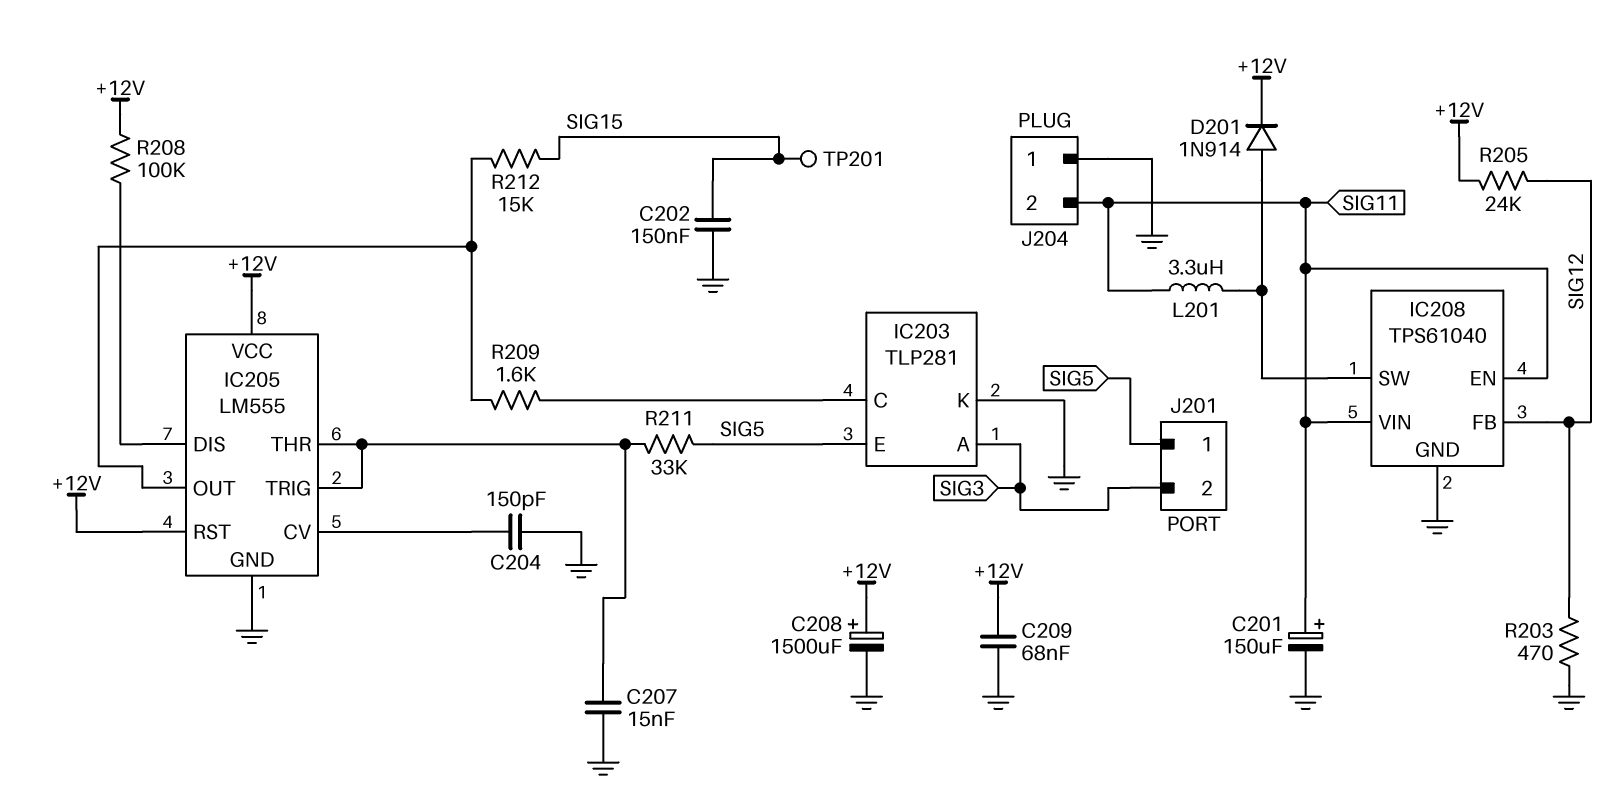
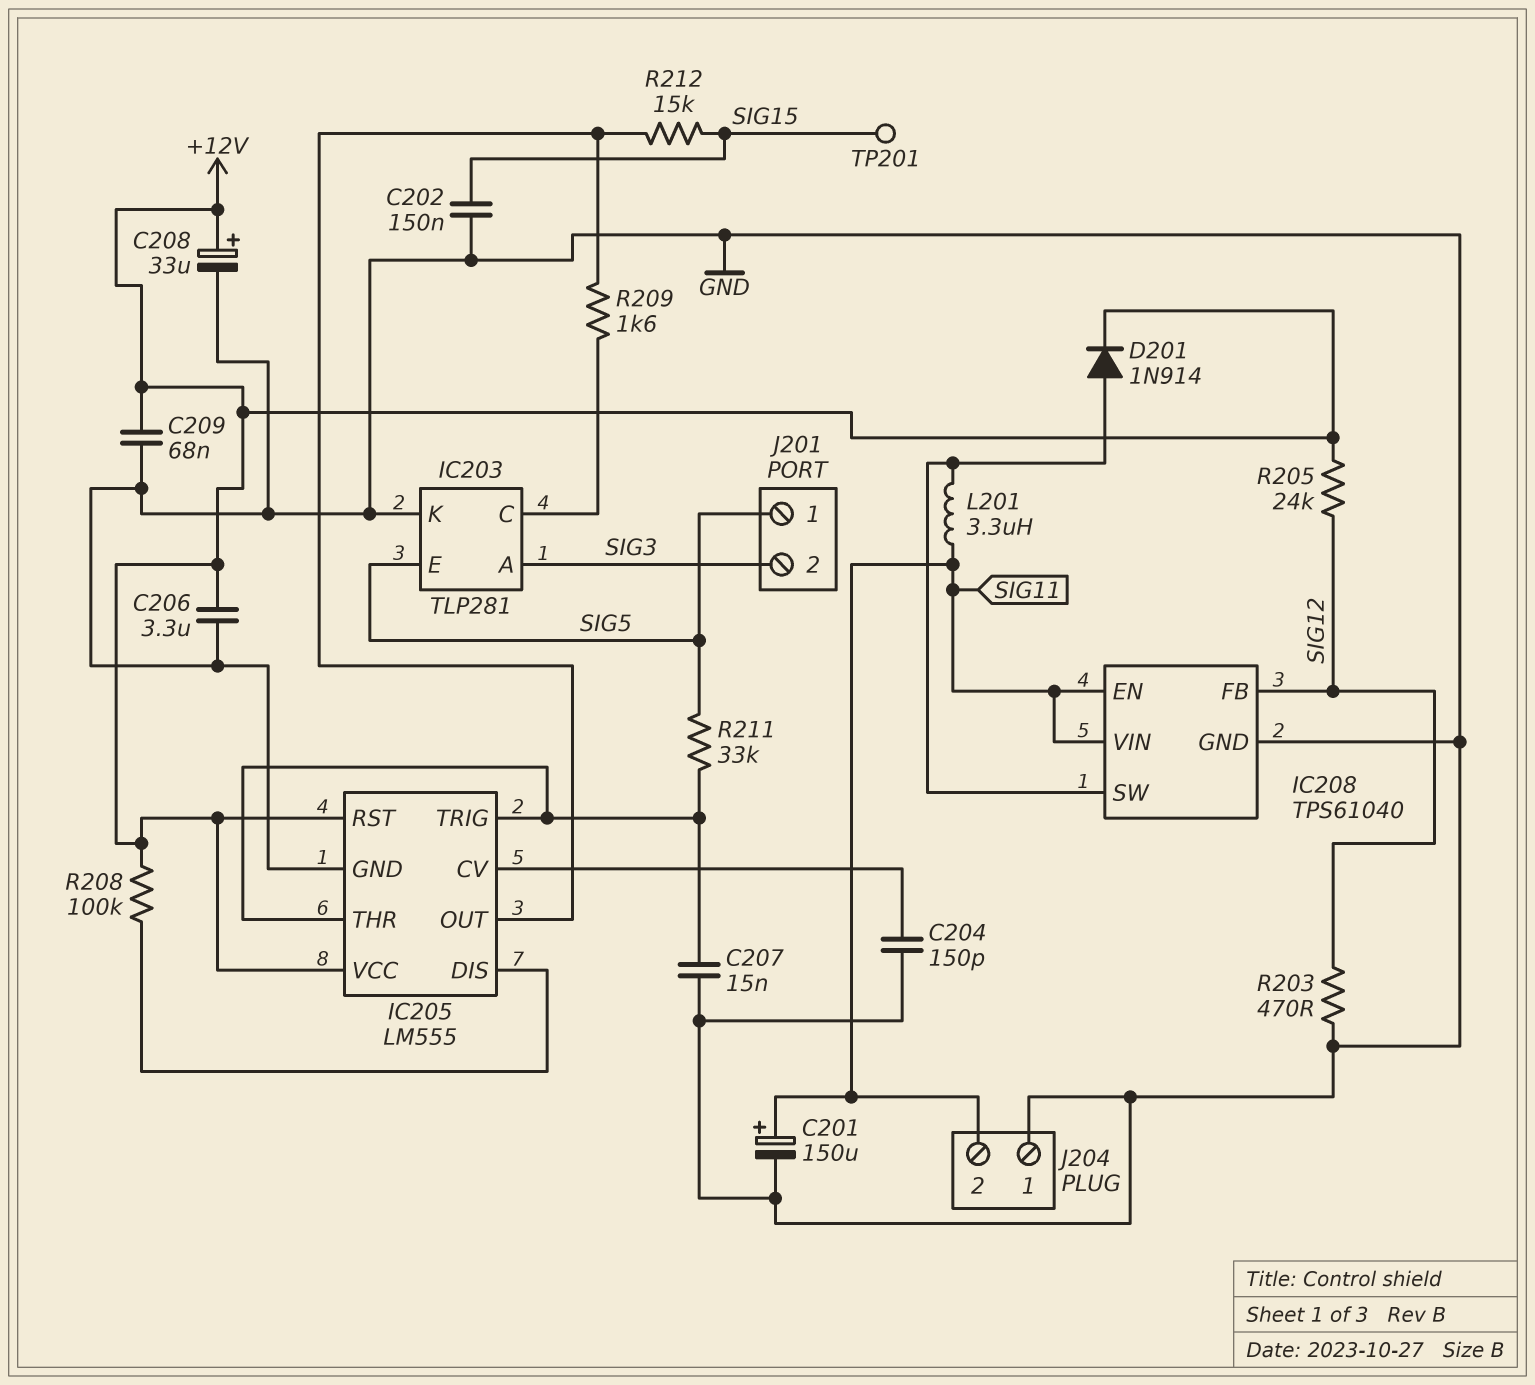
C206: none -> 3.3uF (+12V, GND)
C208: 1500uF (plus +12V, minus GND) -> 33uF (plus +12V, minus GND)

